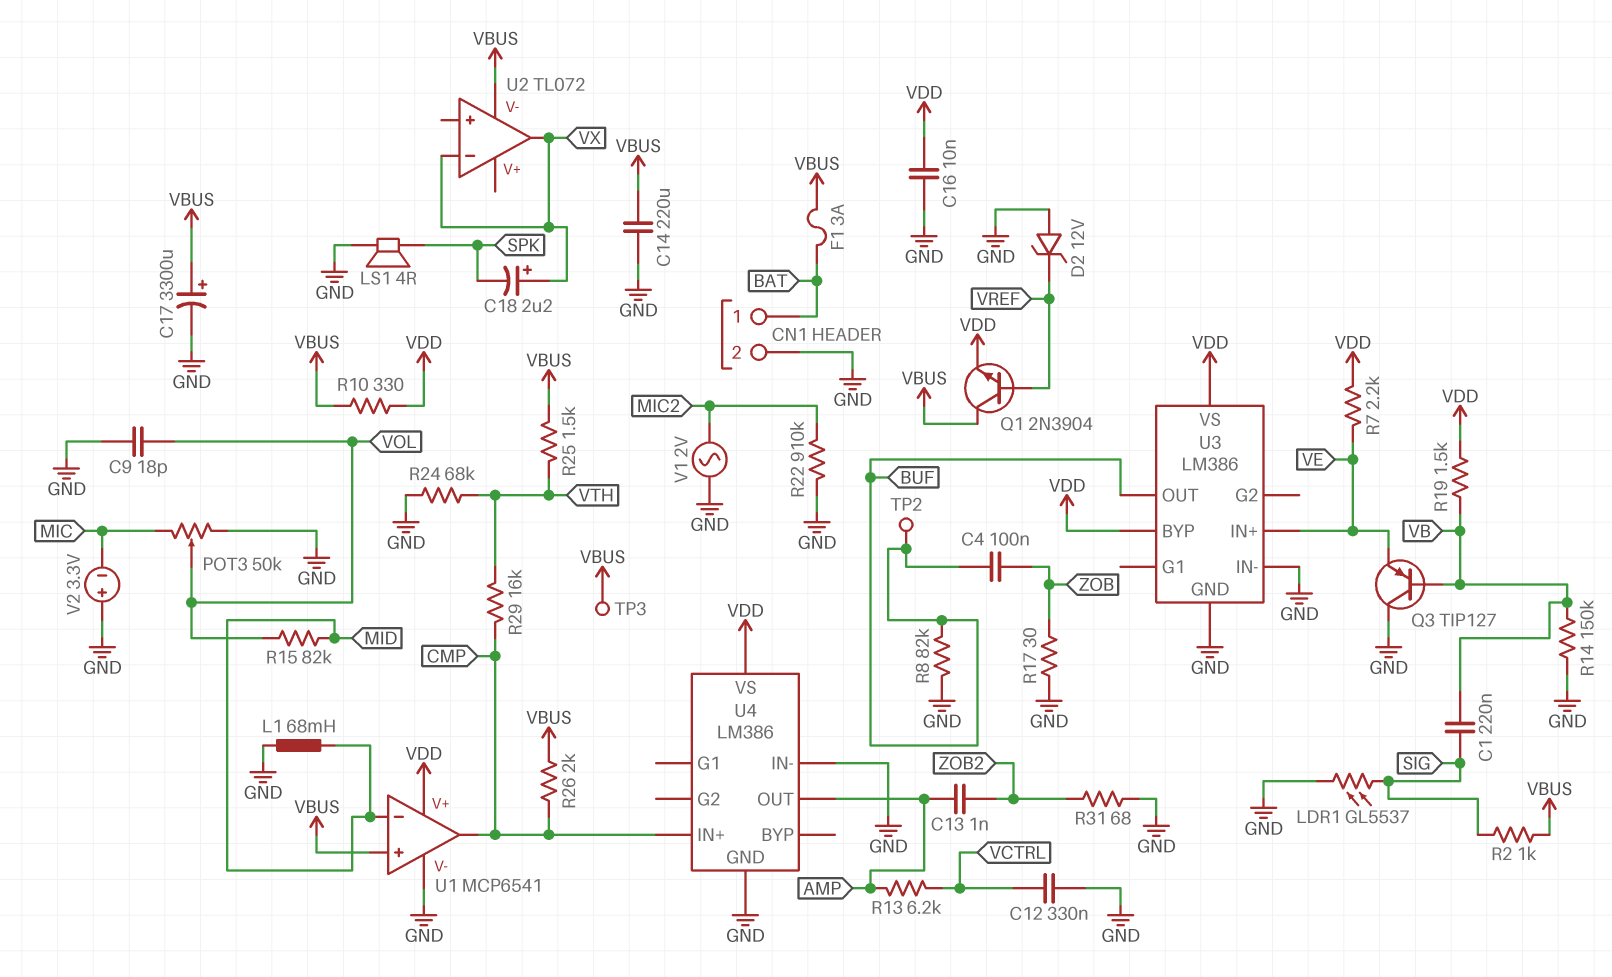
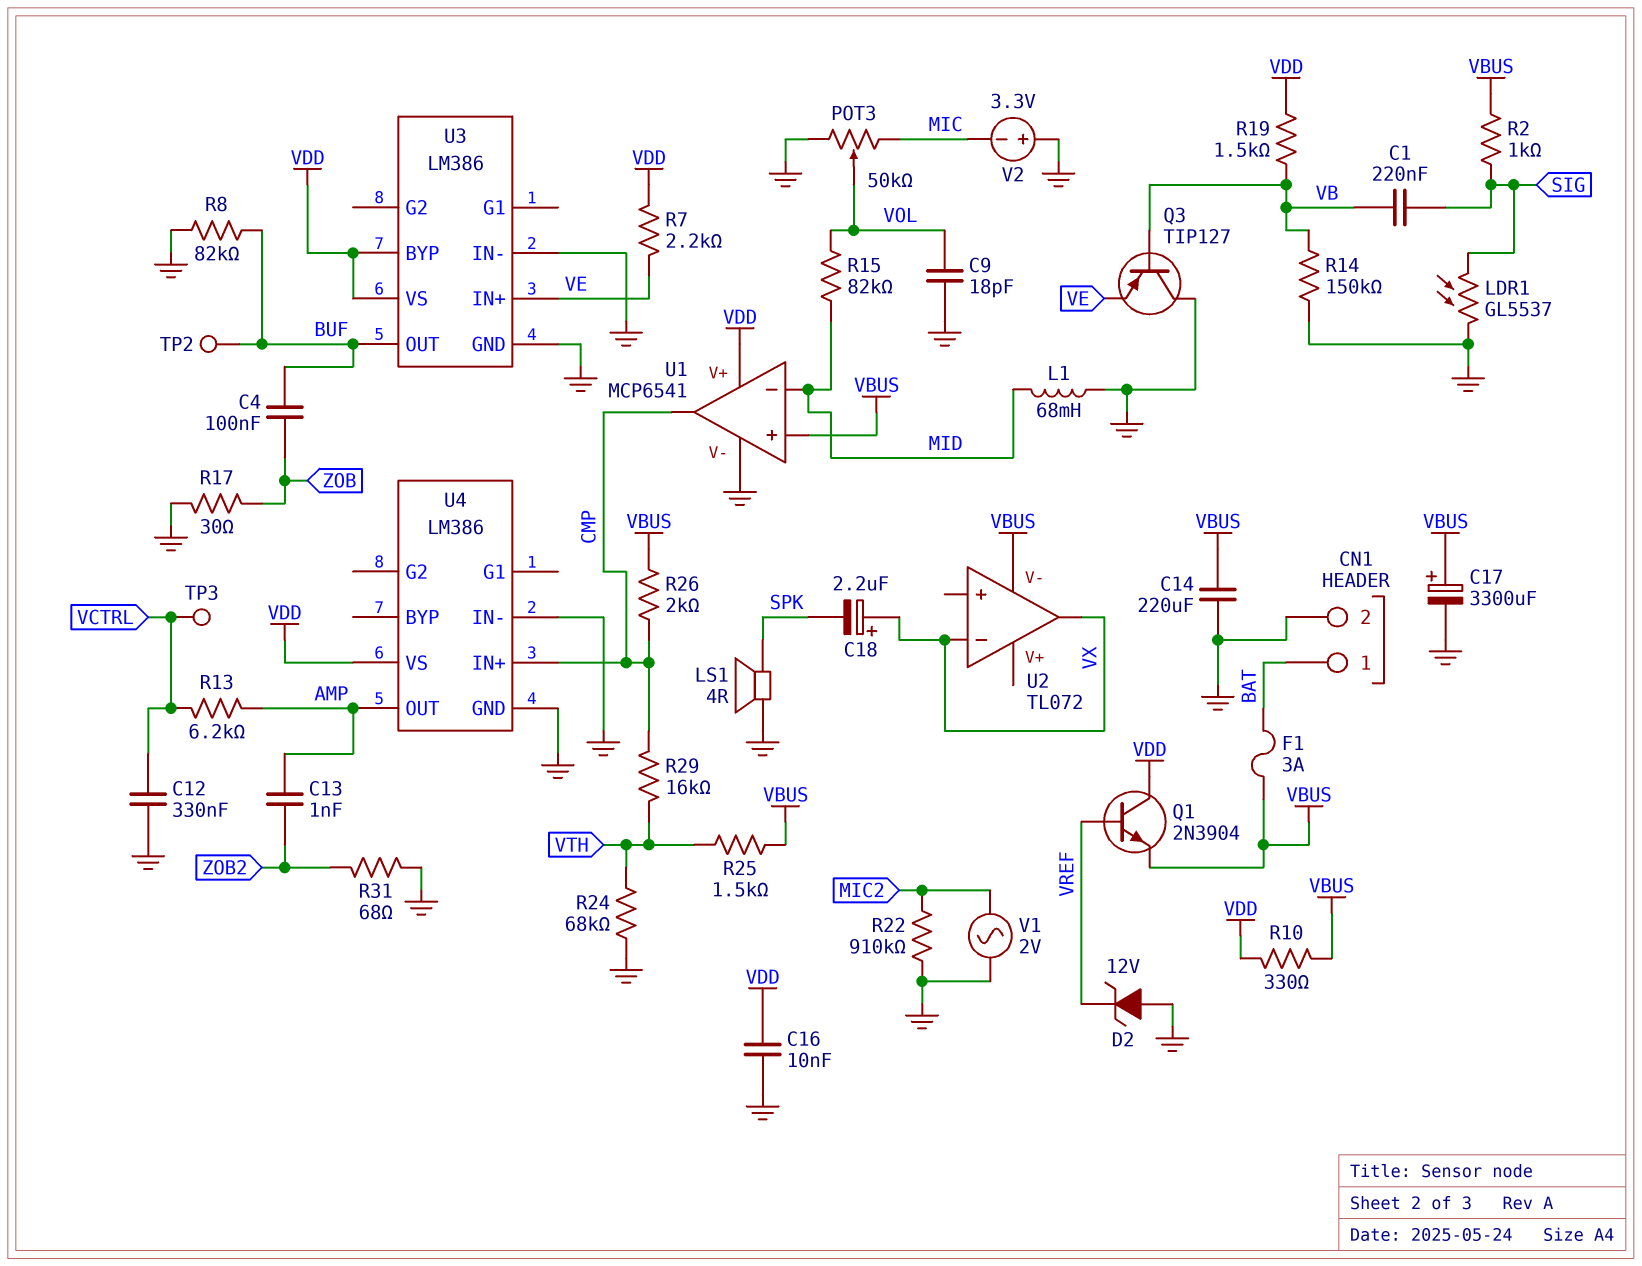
Q1: NPN 2N3904 (B VREF, C VBUS, E VDD) -> NPN 2N3904 (B VREF, C VDD, E VBUS)
TP3: test point (VBUS) -> test point (VCTRL)

